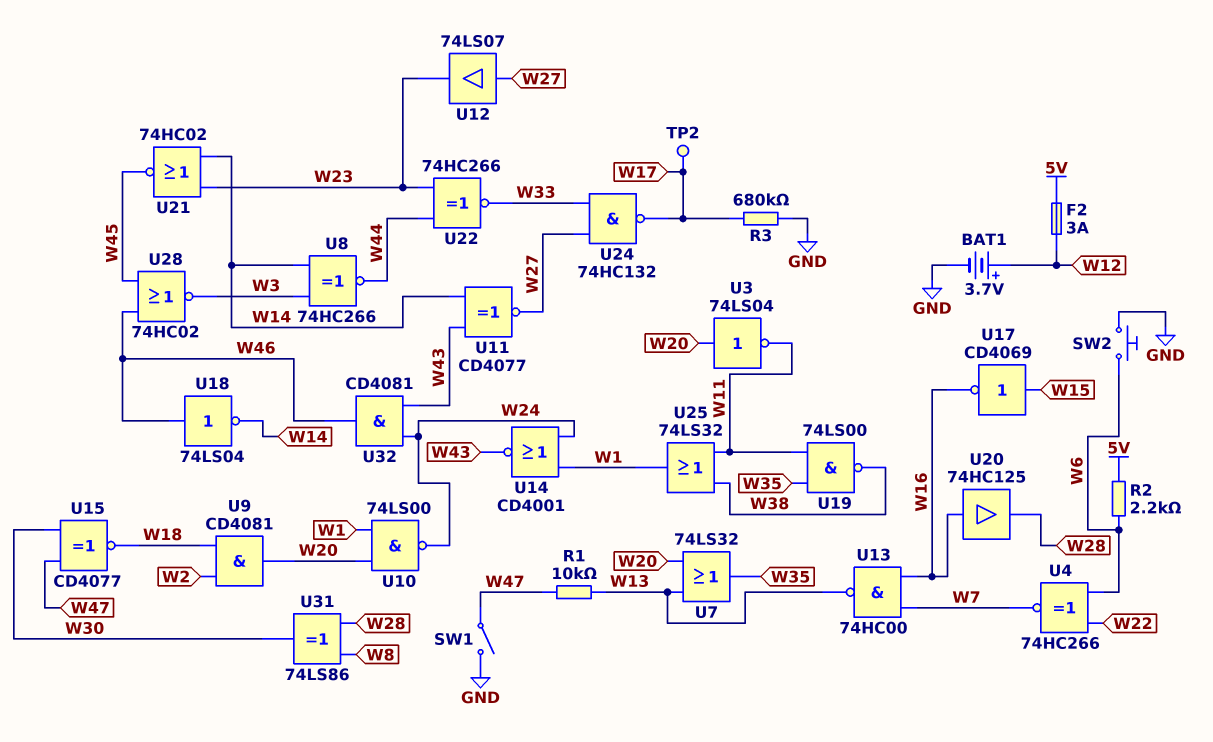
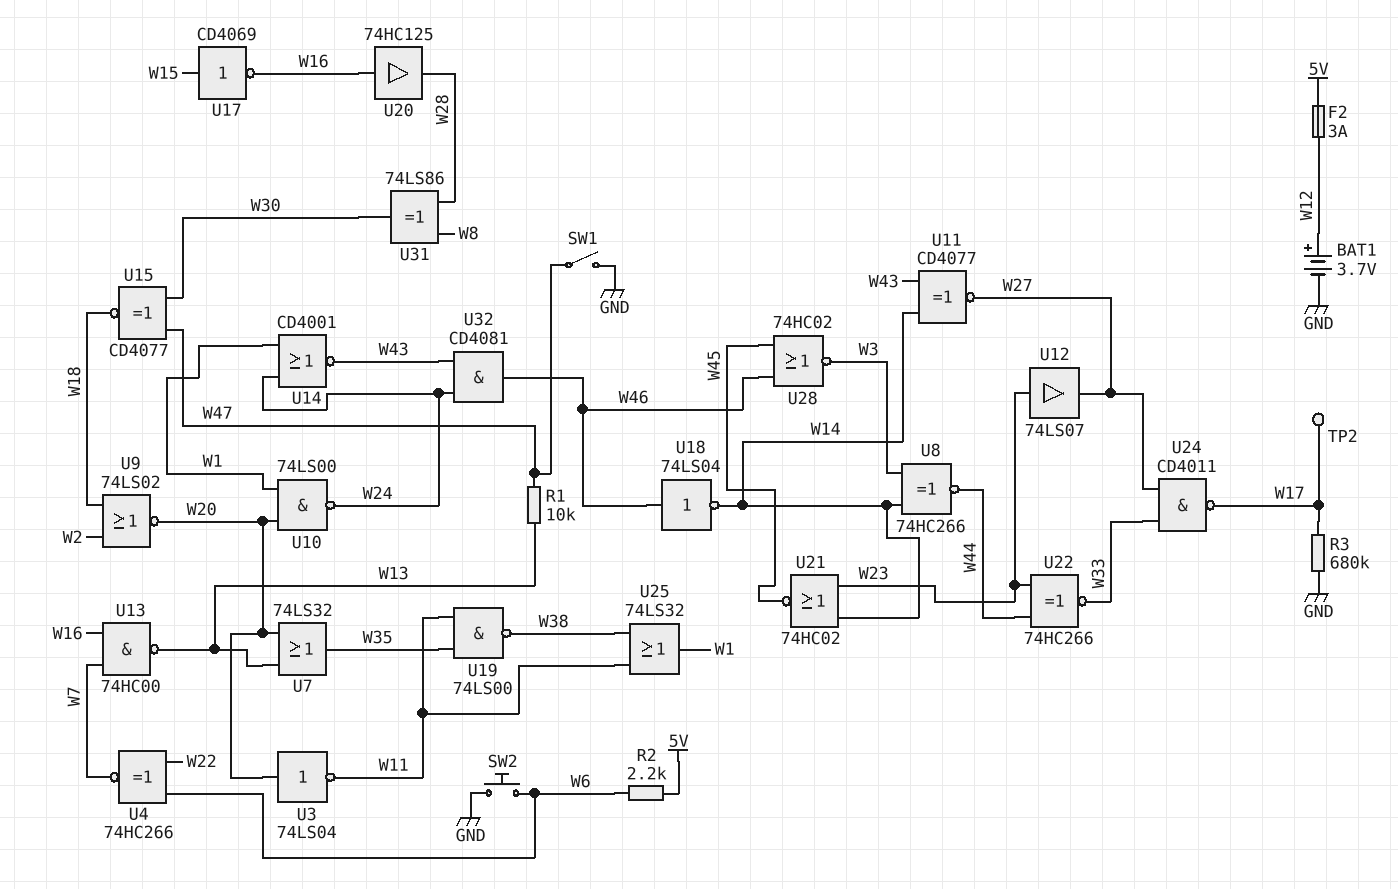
U9: AND CD4081 (in W2, in W18, out W20) -> NOR 74LS02 (in W2, in W18, out W20)
U12: buffer 74LS07 (in W27, out W23) -> buffer 74LS07 (in W23, out W27)
U24: NAND 74HC132 (in W27, in W33, out W17) -> NAND CD4011 (in W27, in W33, out W17)

